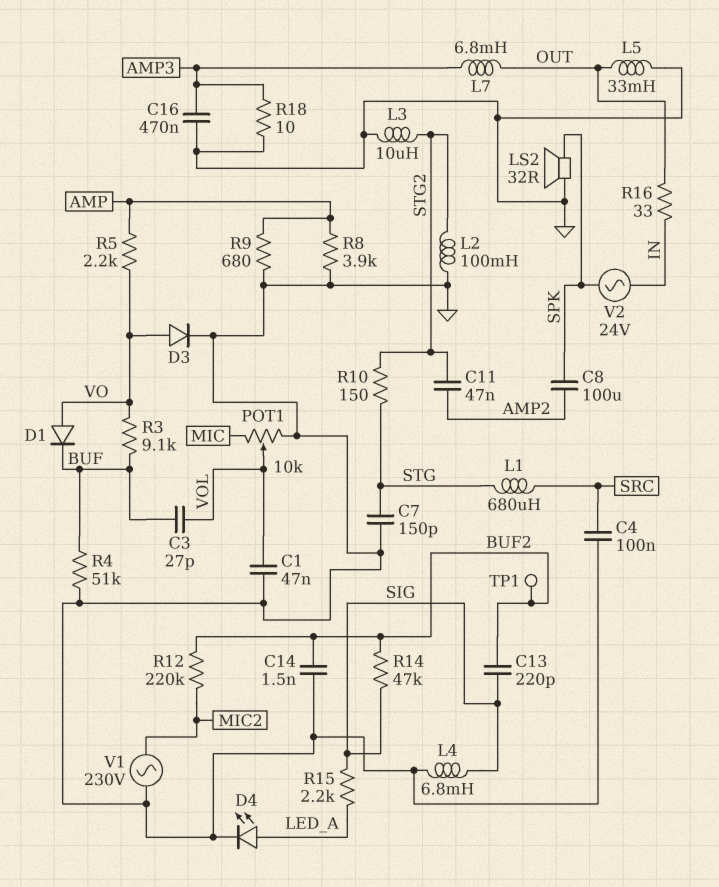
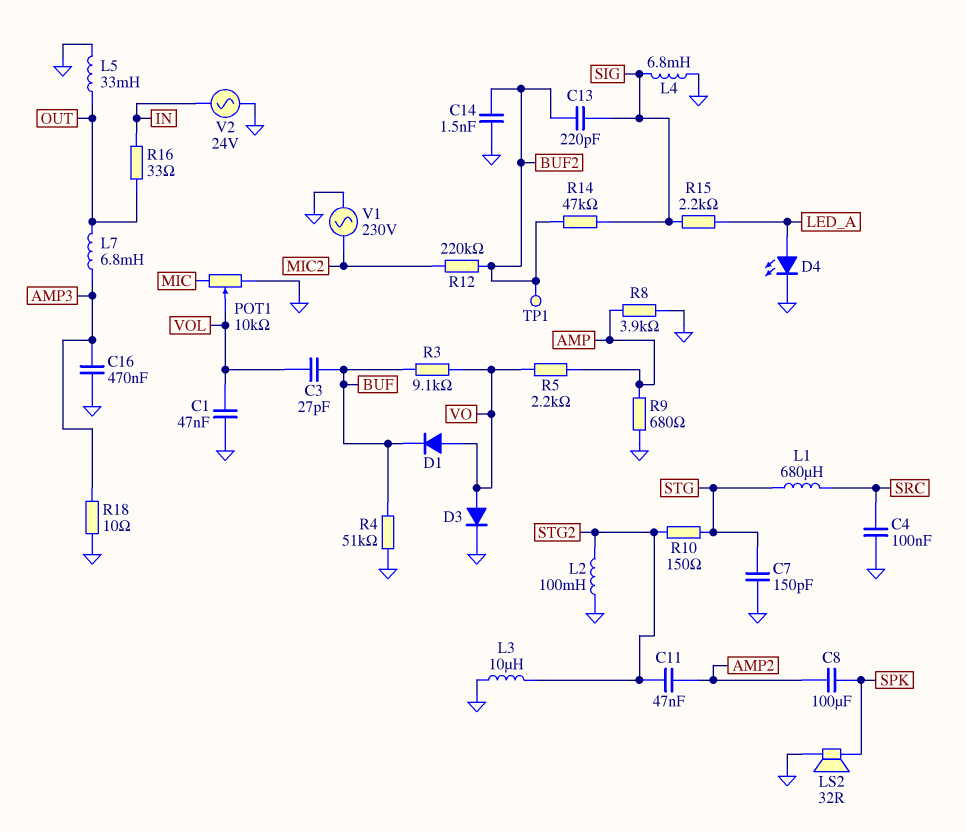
V2: AC 24V (IN, SPK) -> AC 24V (GND, IN)

